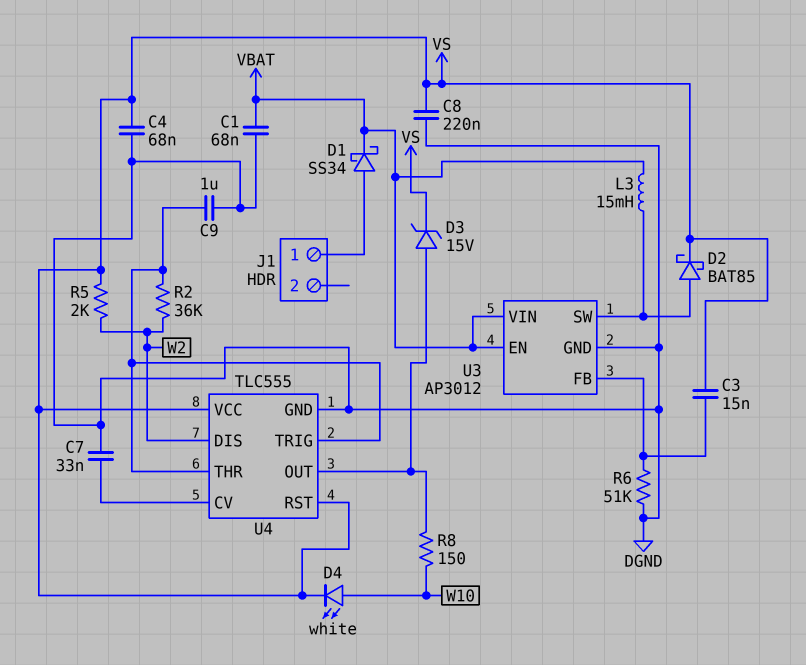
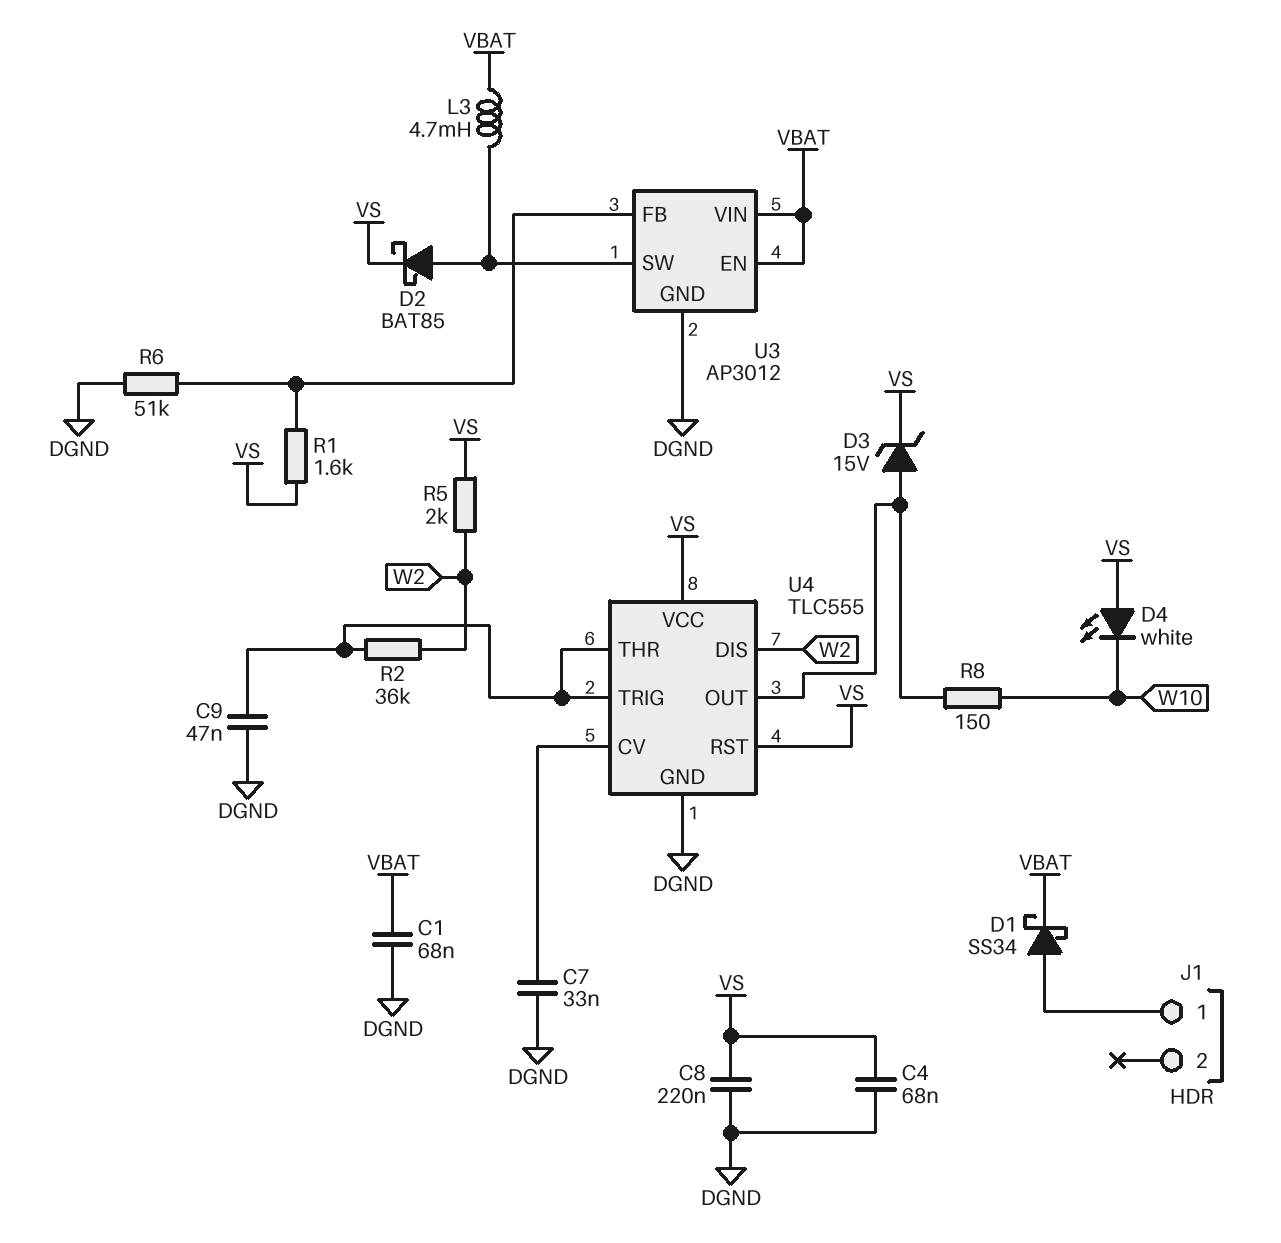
C3: 15nF (U3/FB, VS) -> none
C9: 1uF (DGND, U4/THR) -> 47nF (DGND, U4/THR)
D4: LED white (A W10, K VS) -> LED white (A VS, K W10)
L3: 15mH (U3/SW, VBAT) -> 4.7mH (U3/SW, VBAT)
R1: none -> 1.6k (U3/FB, VS)

